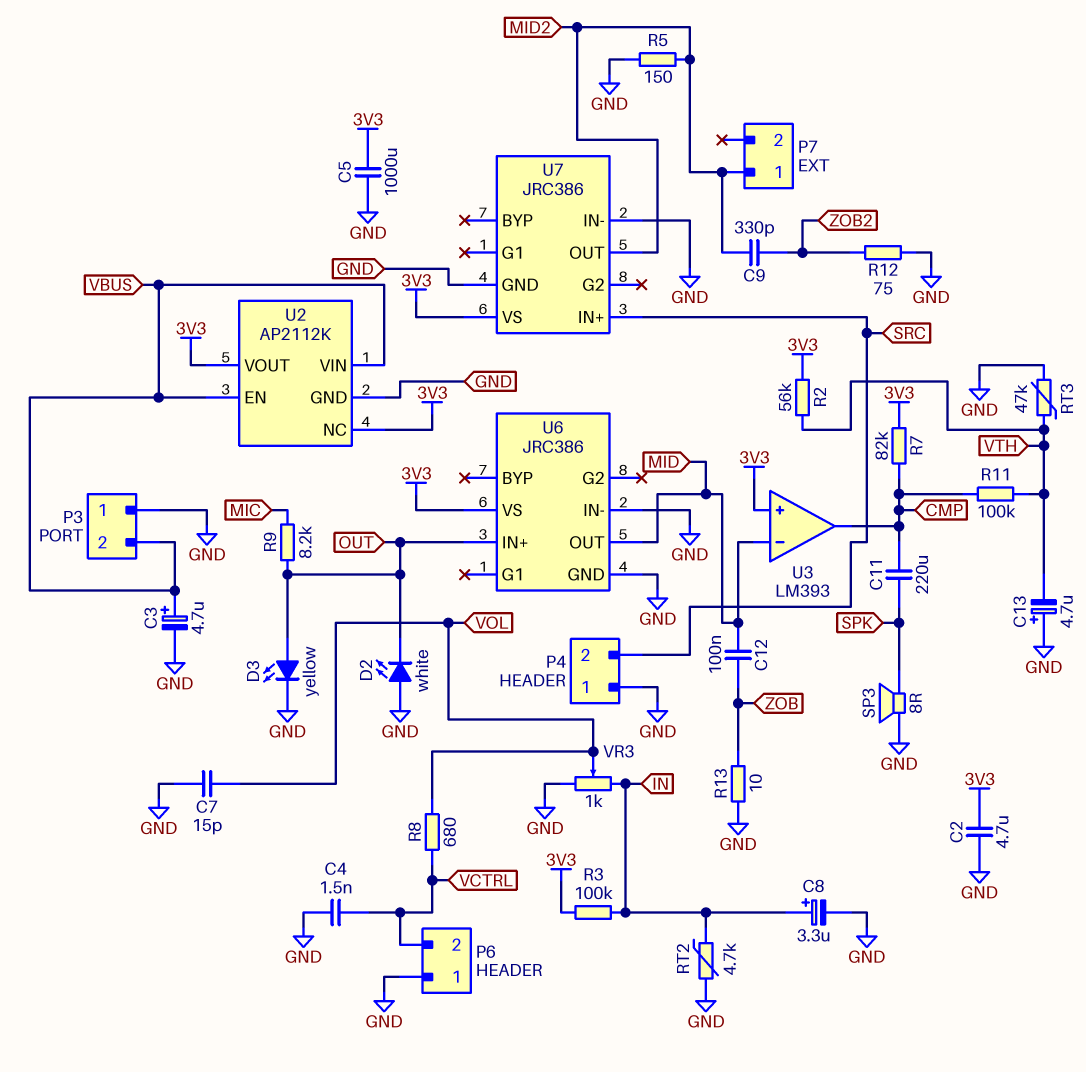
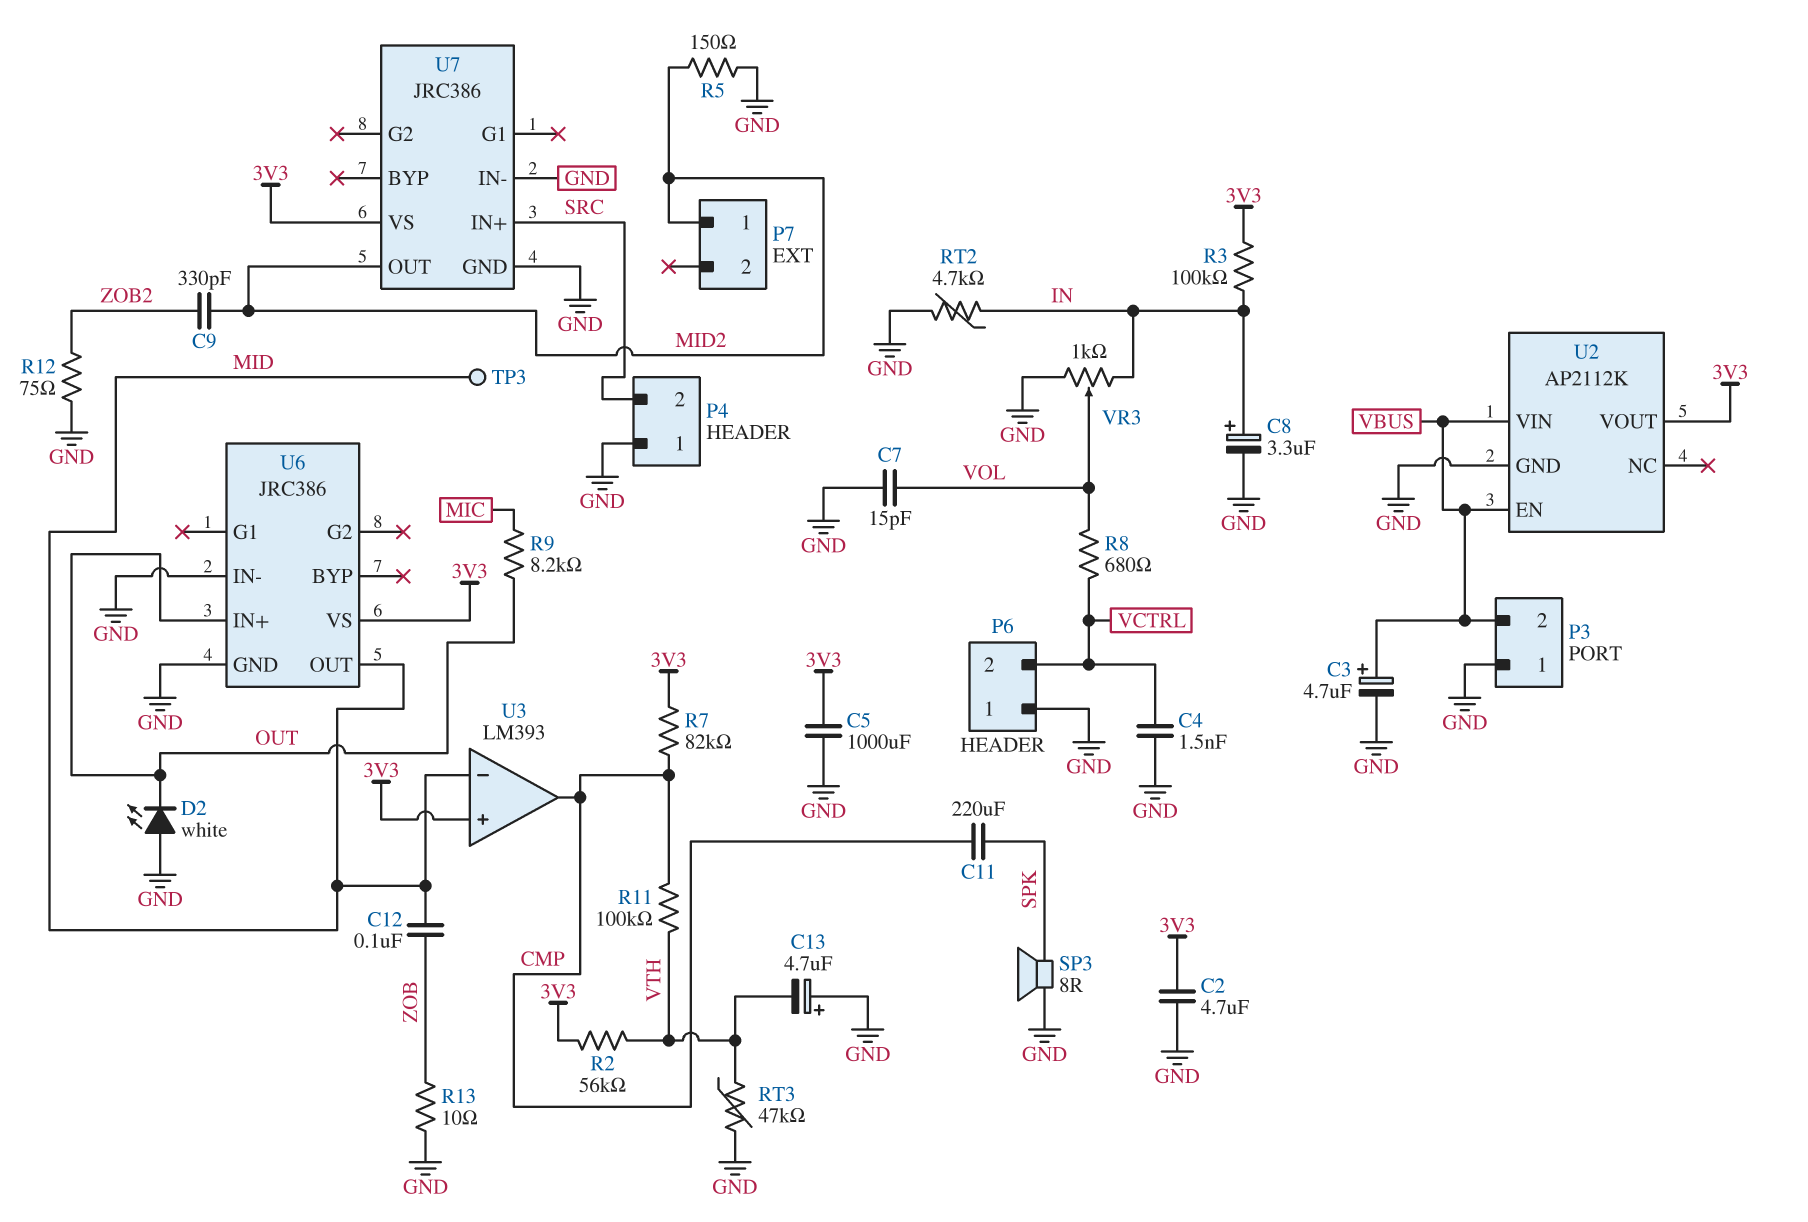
D3: LED yellow (A OUT, K GND) -> none
TP3: none -> test point (MID)
U2 pin NC: 3V3 -> none

